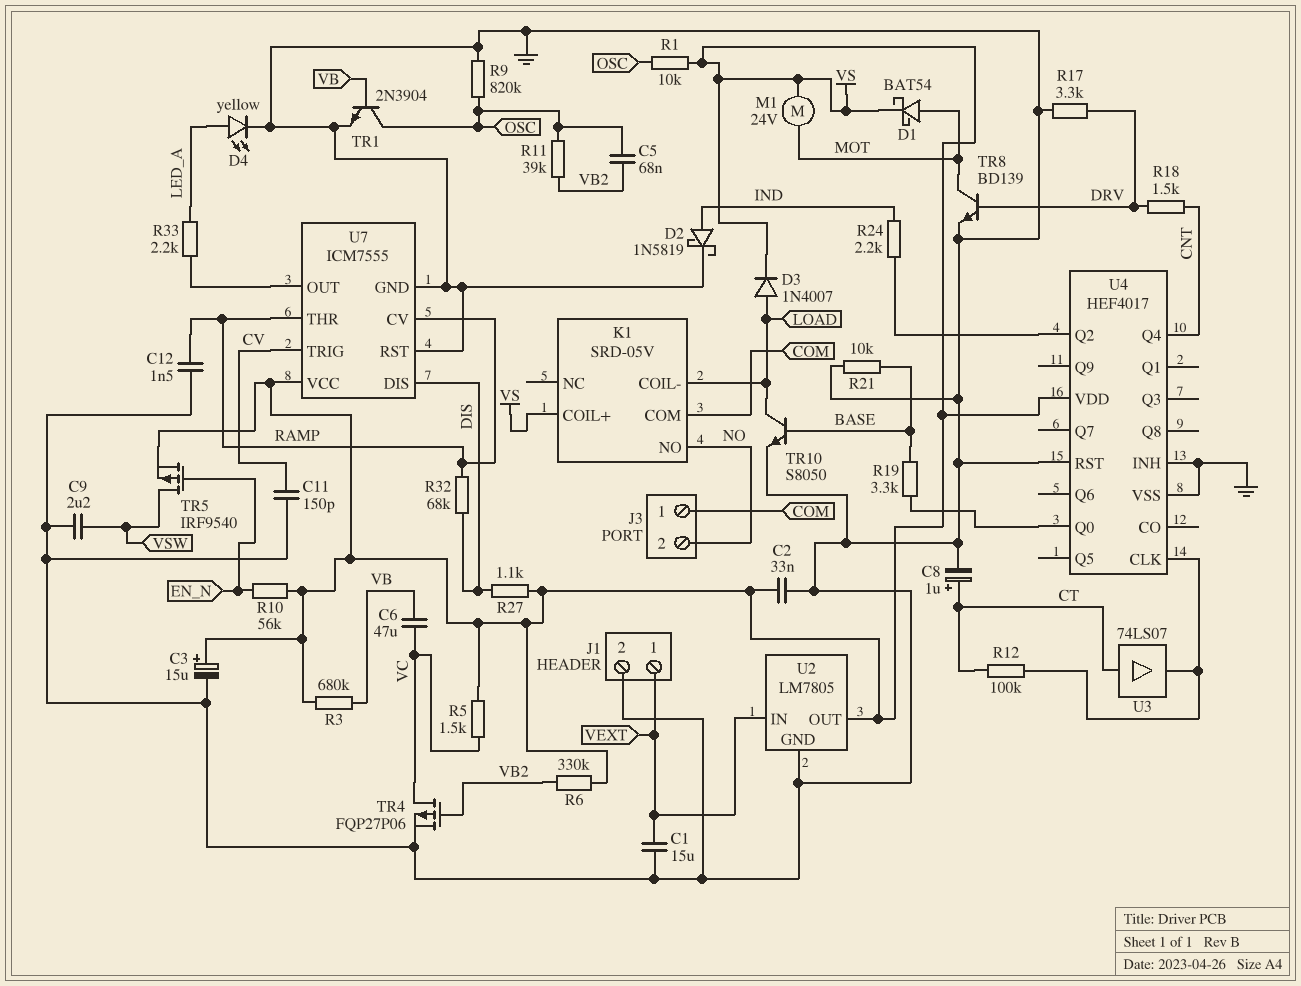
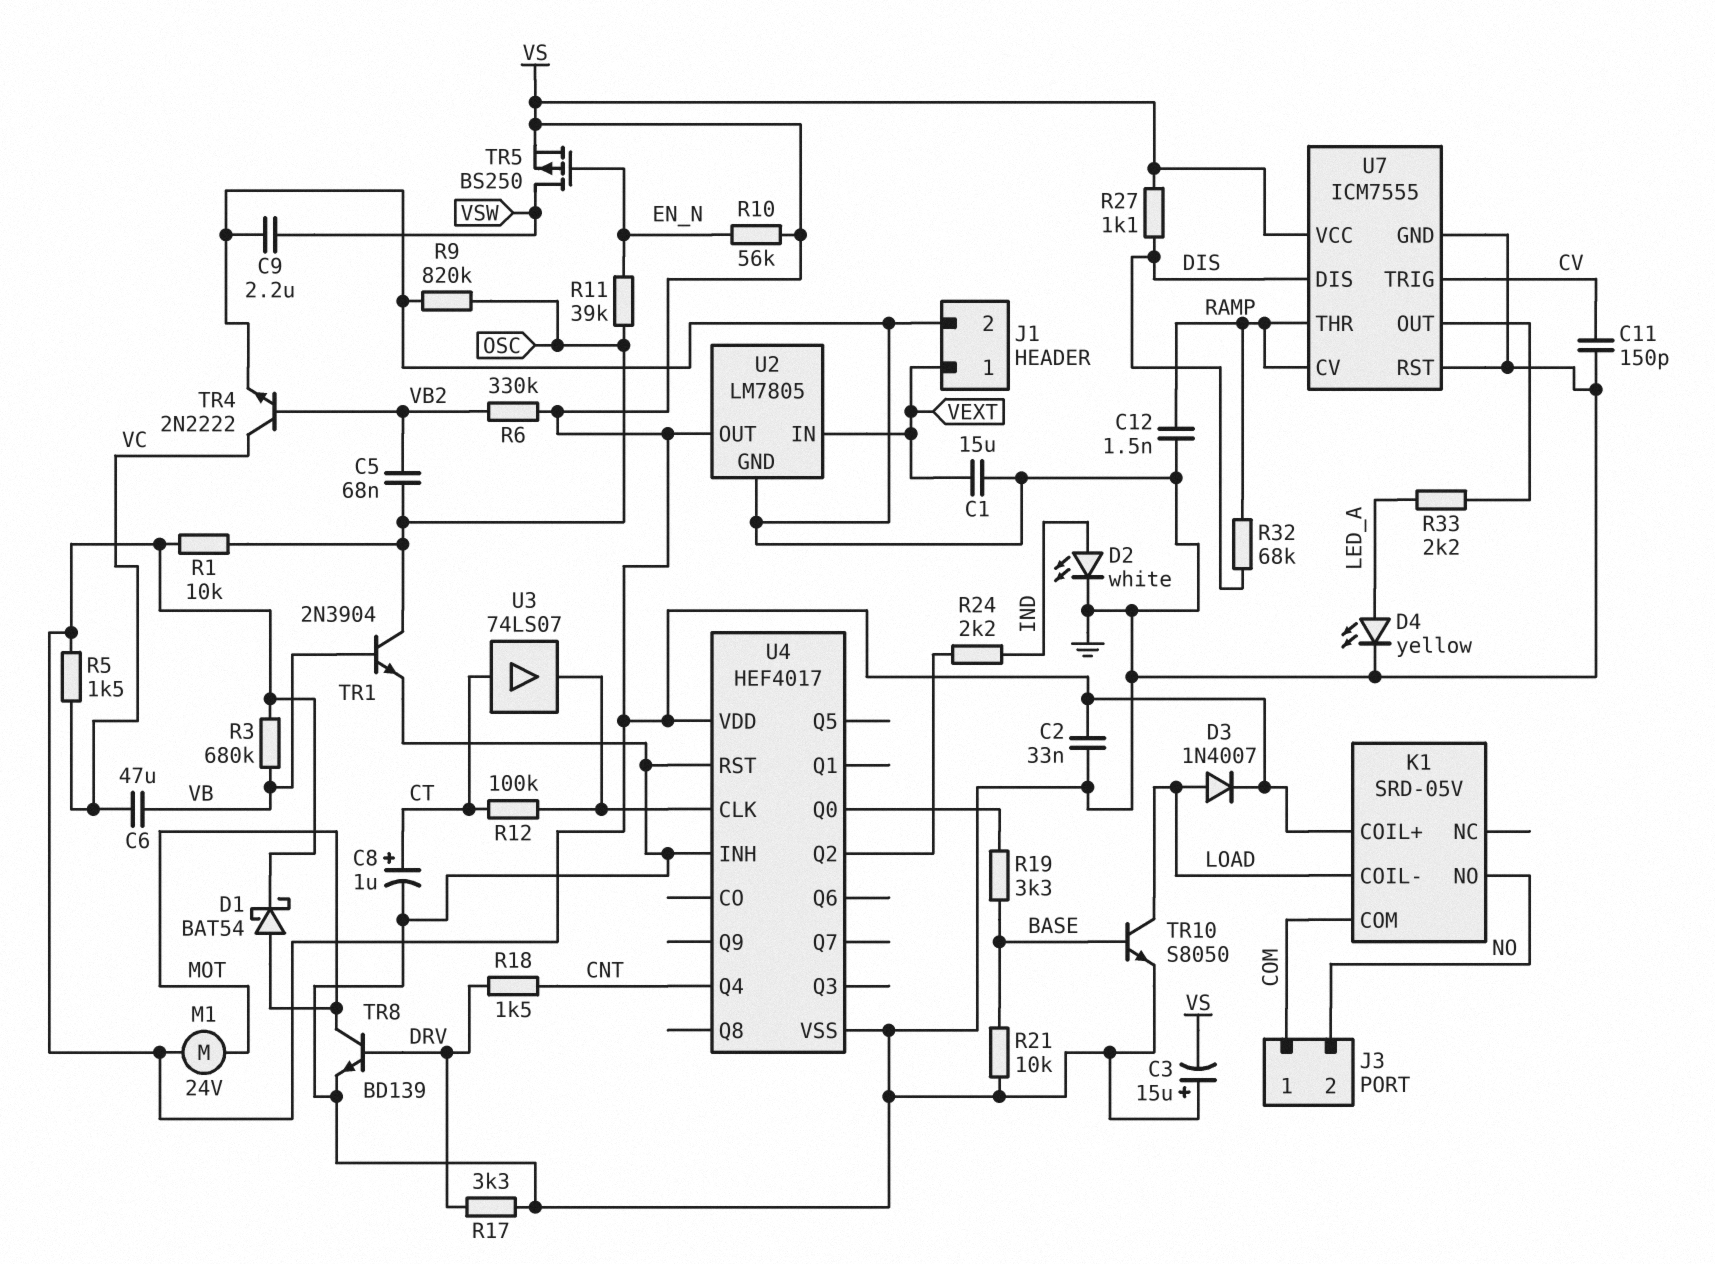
C3: 15uF (plus VS, minus GND) -> 15uF (plus GND, minus VS)
D2: schottky 1N5819 (A IND, K GND) -> LED white (A IND, K GND)
R11: 39k (OSC, VB2) -> 39k (EN_N, OSC)
TR4: PMOS FQP27P06 (G VB2, D VC, S GND) -> NPN 2N2222 (B VB2, C VC, E GND)
TR5: PMOS IRF9540 (G EN_N, D VSW, S VS) -> PMOS BS250 (G EN_N, D VSW, S VS)

